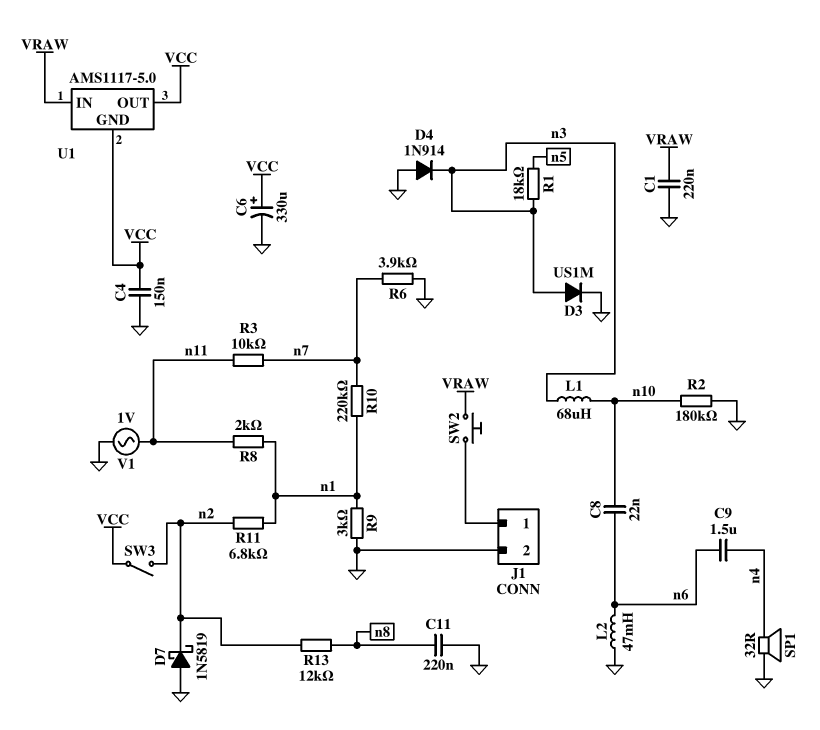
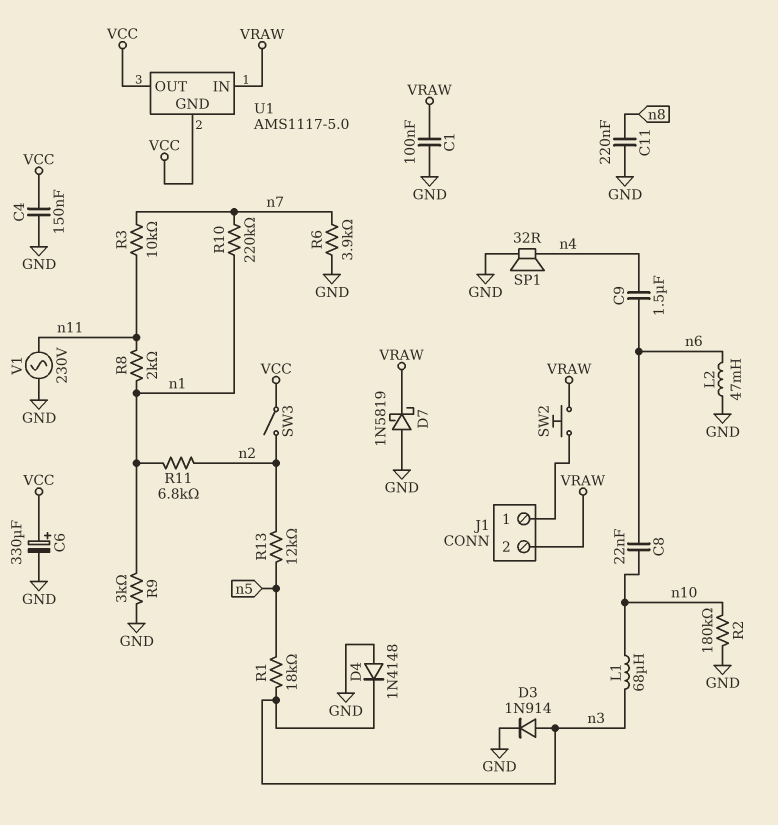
C1: 220nF (GND, VRAW) -> 100nF (GND, VRAW)
D3: diode US1M (A n3, K GND) -> diode 1N914 (A n3, K GND)
D4: diode 1N914 (A GND, K n3) -> diode 1N4148 (A GND, K n3)
D7: schottky 1N5819 (A GND, K n2) -> schottky 1N5819 (A GND, K VRAW)
J1 pin 2: GND -> VRAW
R13: 12k (n2, n8) -> 12k (n2, n5)
V1: AC 1V (GND, n11) -> AC 230V (GND, n11)

